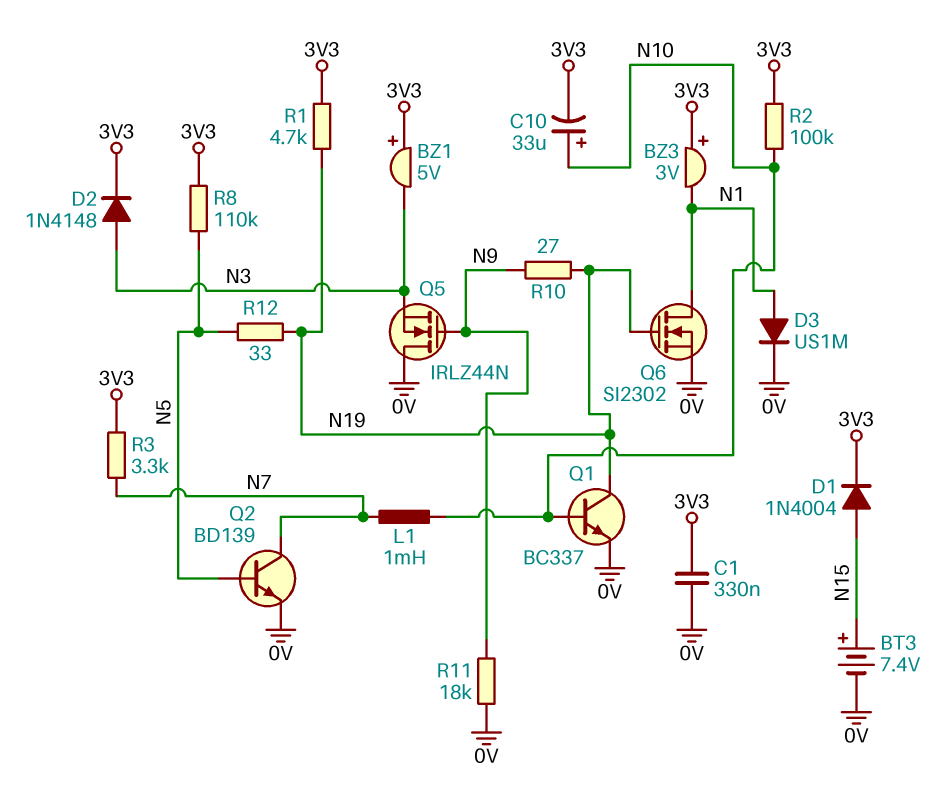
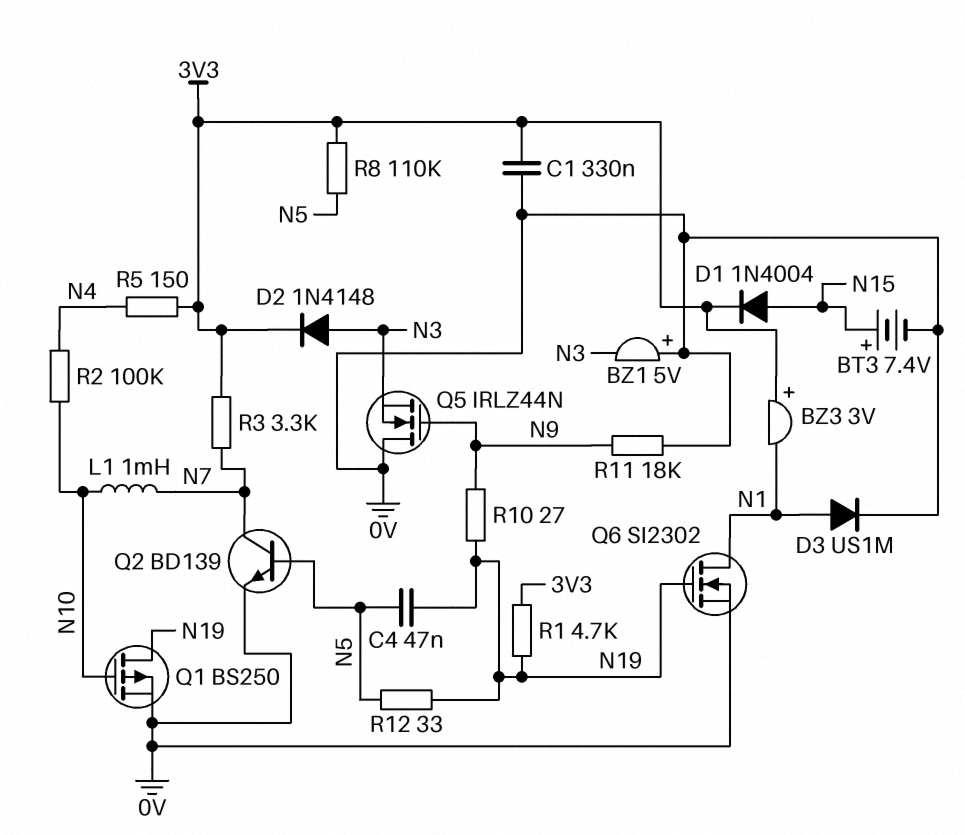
BZ1: buzzer 5V (plus 3V3, minus N3) -> buzzer 5V (plus 0V, minus N3)
C4: none -> 47nF (N5, N19)
C10: 33uF (plus N10, minus 3V3) -> none
Q1: NPN BC337 (B N10, C N19, E 0V) -> PMOS BS250 (G N10, D N19, S 0V)
R2: 100k (3V3, N10) -> 100k (N4, N10)
R5: none -> 150 (3V3, N4)

